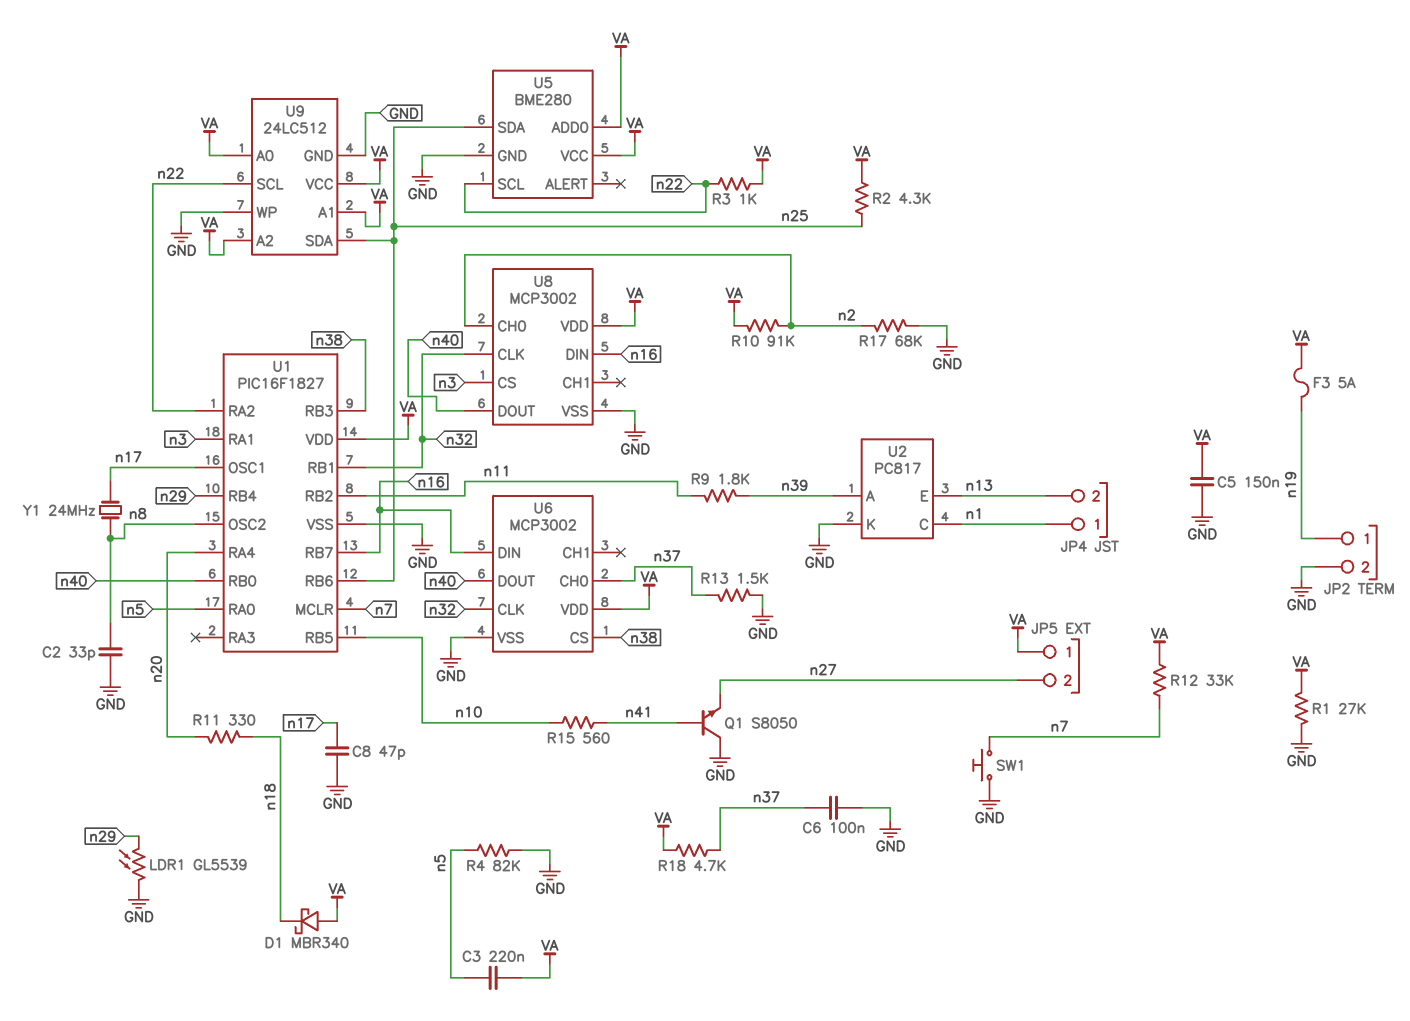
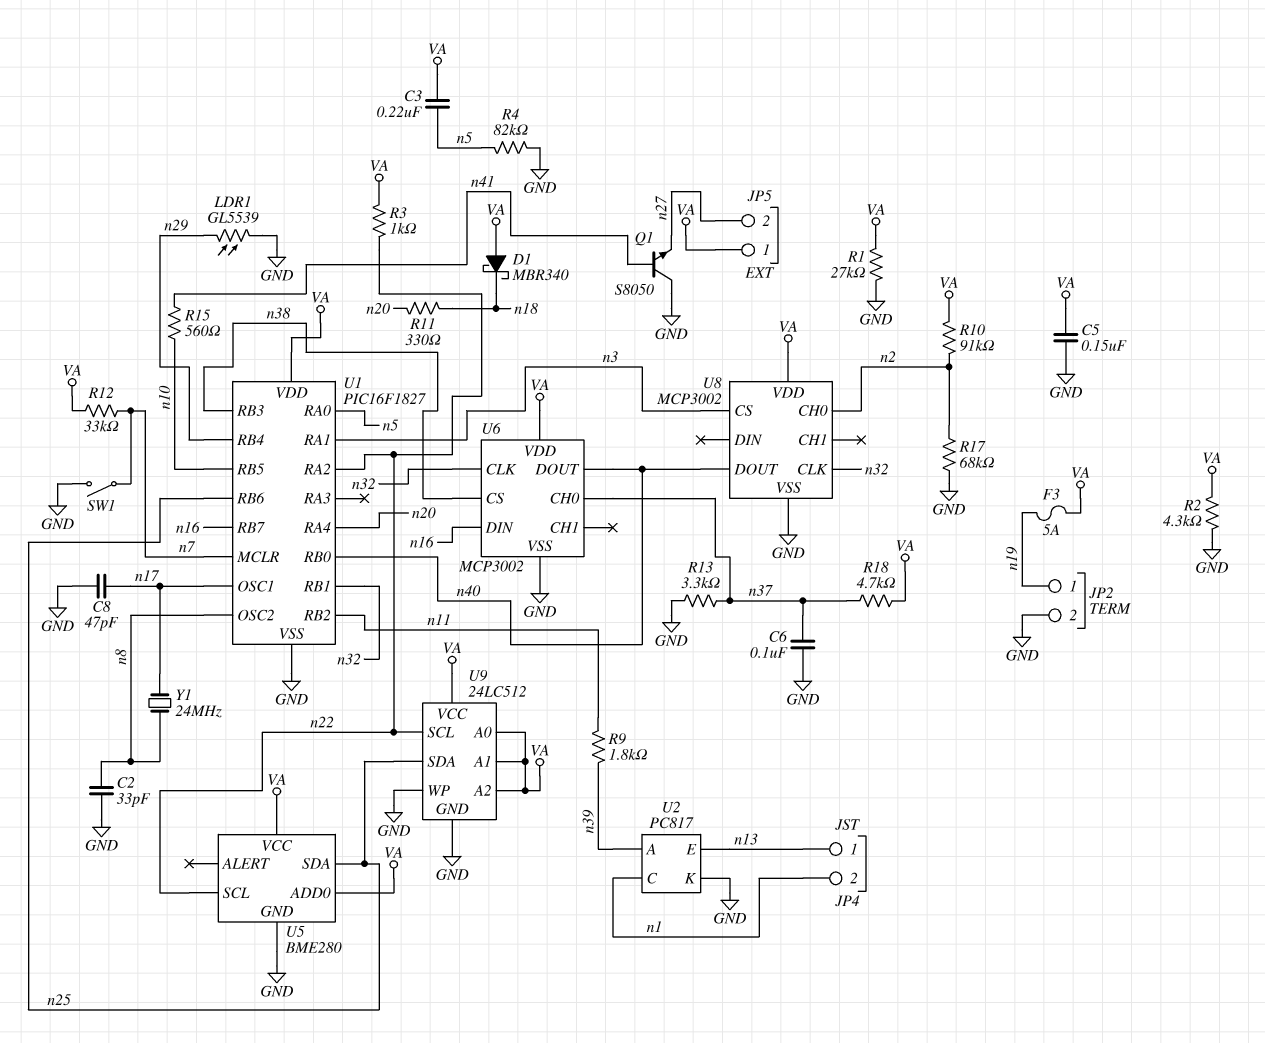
JP4 pin 1: n1 -> n13
JP4 pin 2: n13 -> n1
R2: 4.3k (VA, n25) -> 4.3k (GND, VA)
R13: 1.5k (GND, n37) -> 3.3k (GND, n37)
SW1: button (GND, n7) -> switch (GND, n7)
U8 pin DIN: n16 -> none

